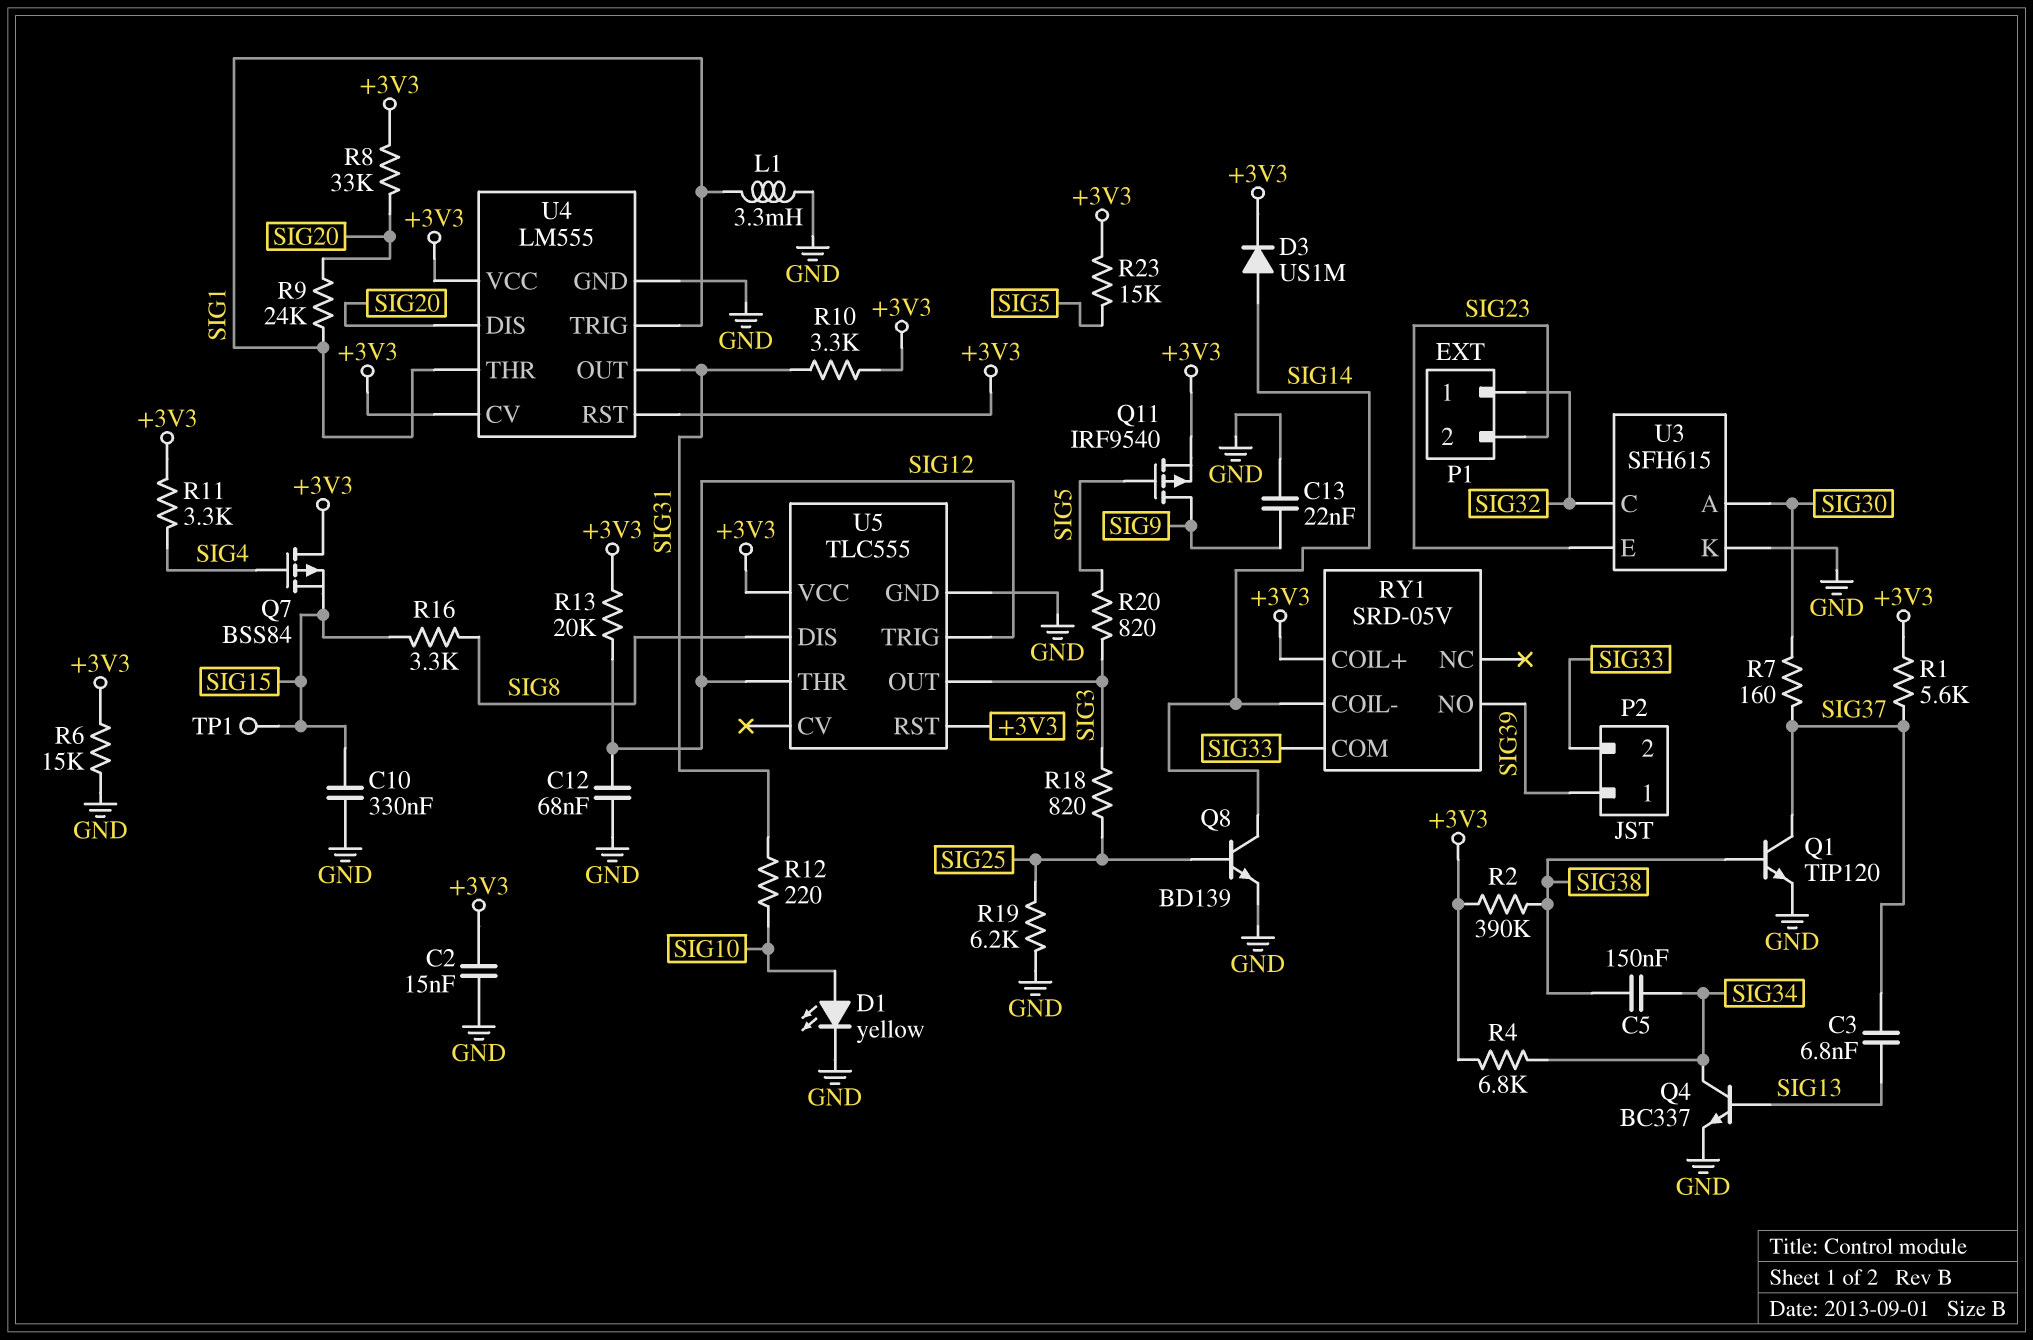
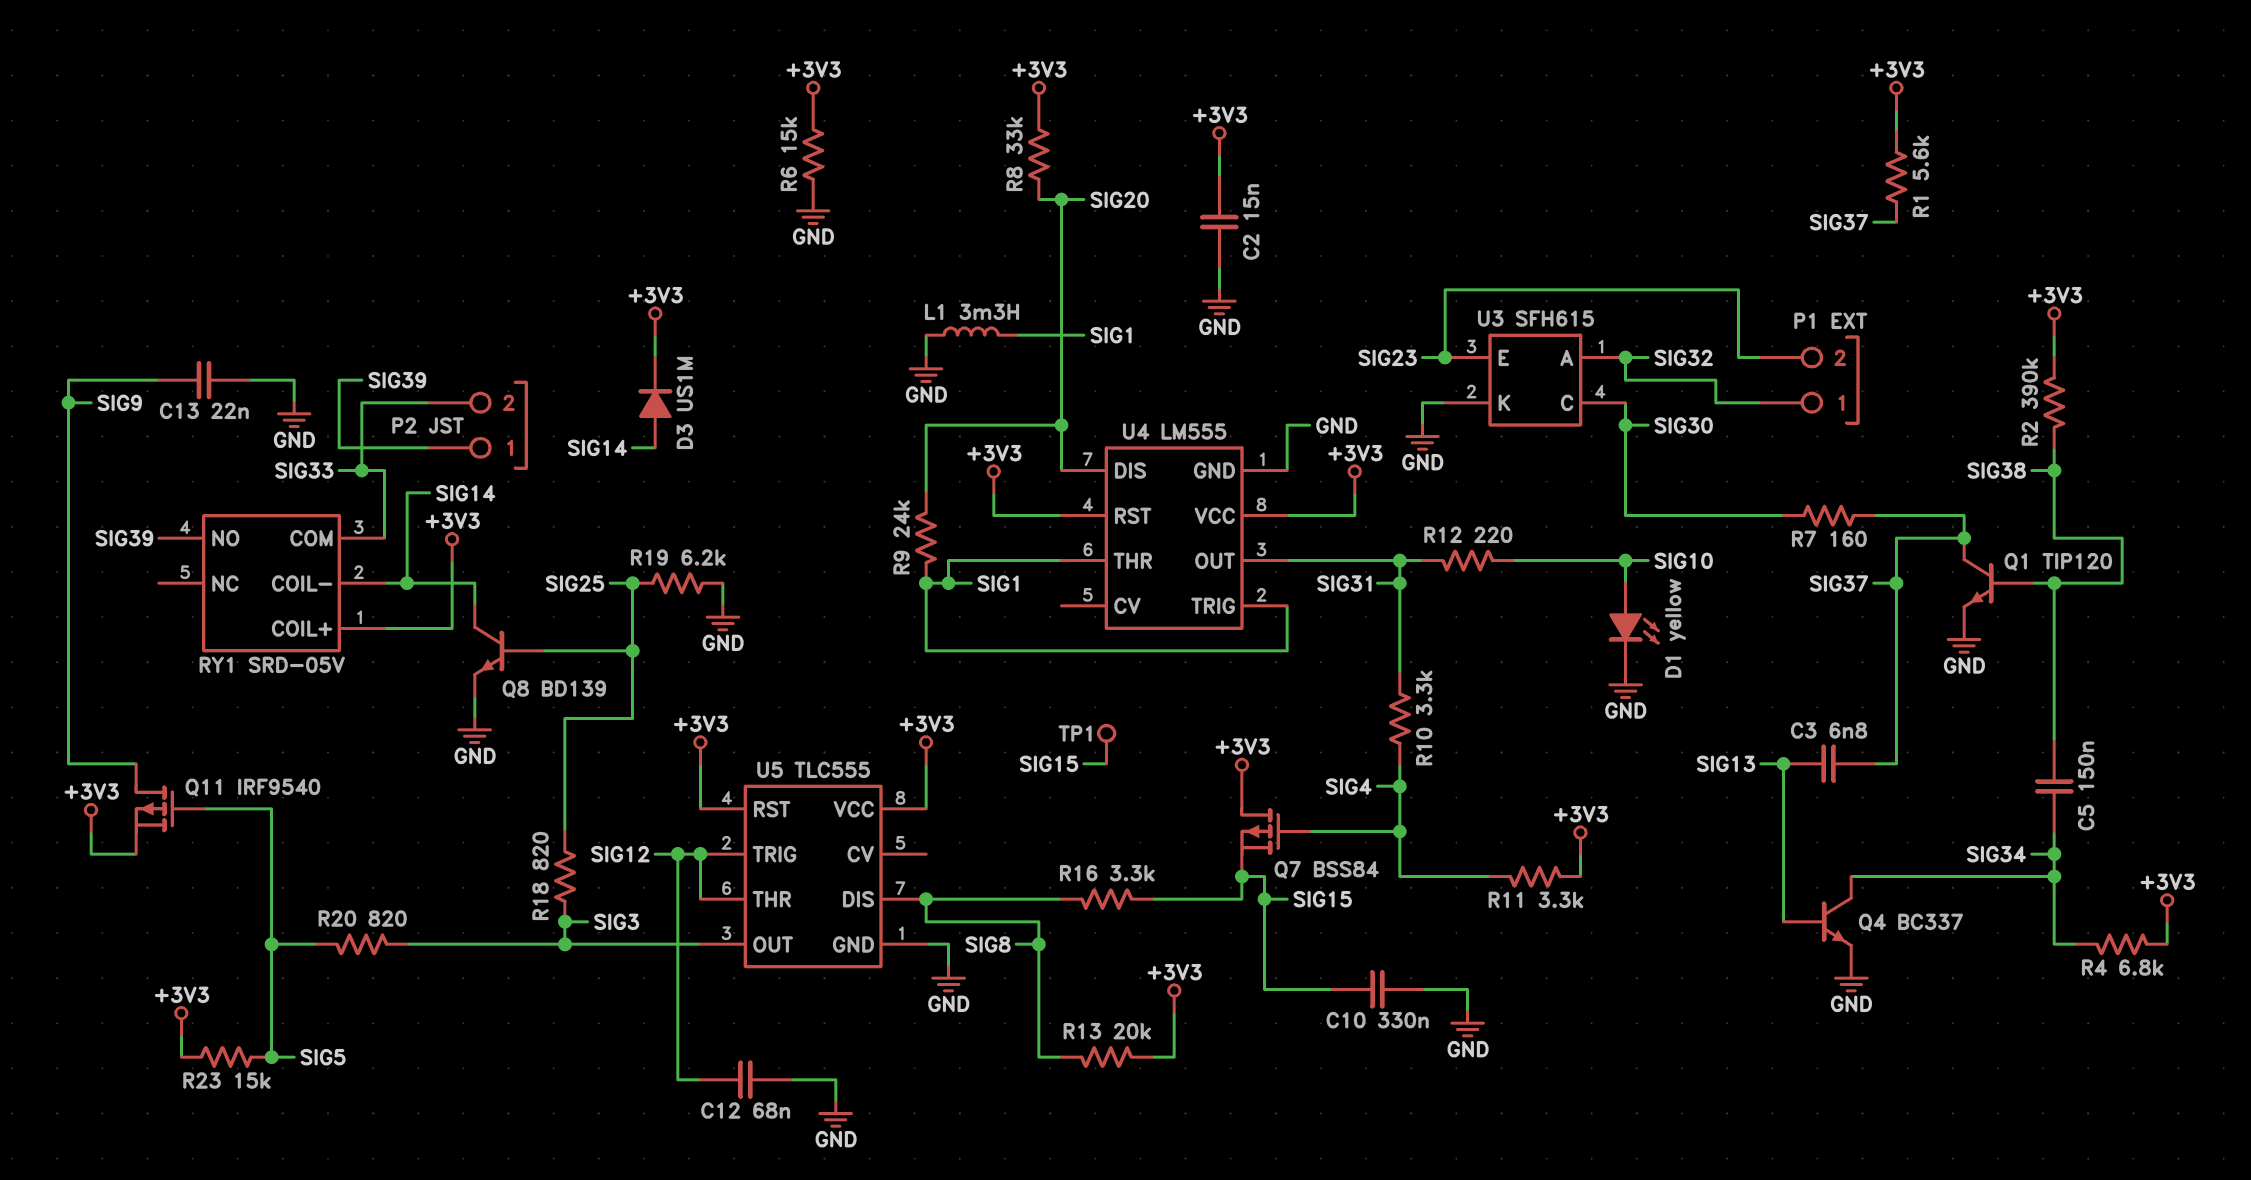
R10: 3.3k (+3V3, SIG31) -> 3.3k (SIG4, SIG31)
R13: 20k (+3V3, SIG12) -> 20k (+3V3, SIG8)
U3 pin A: SIG30 -> SIG32
U3 pin C: SIG32 -> SIG30
U4 pin CV: +3V3 -> none

